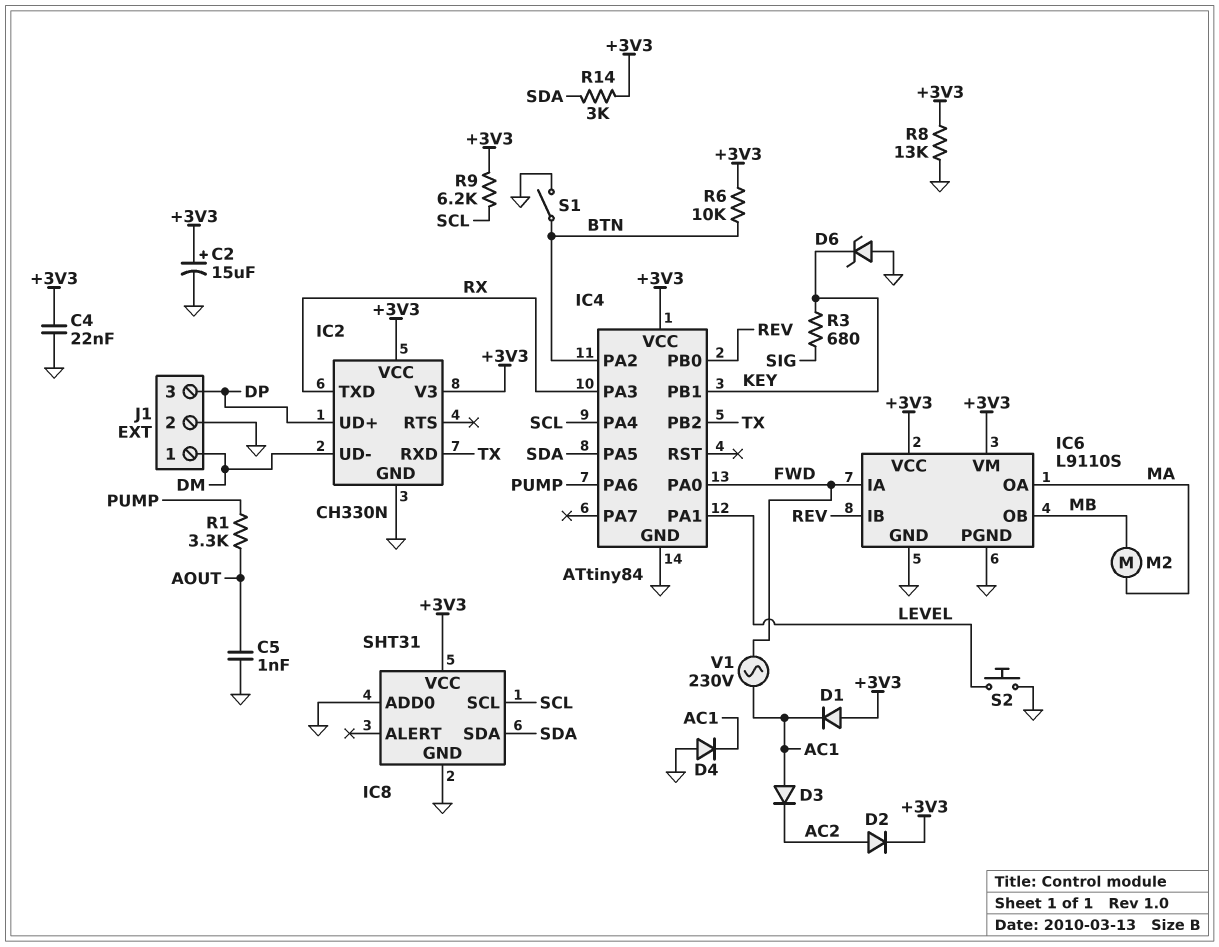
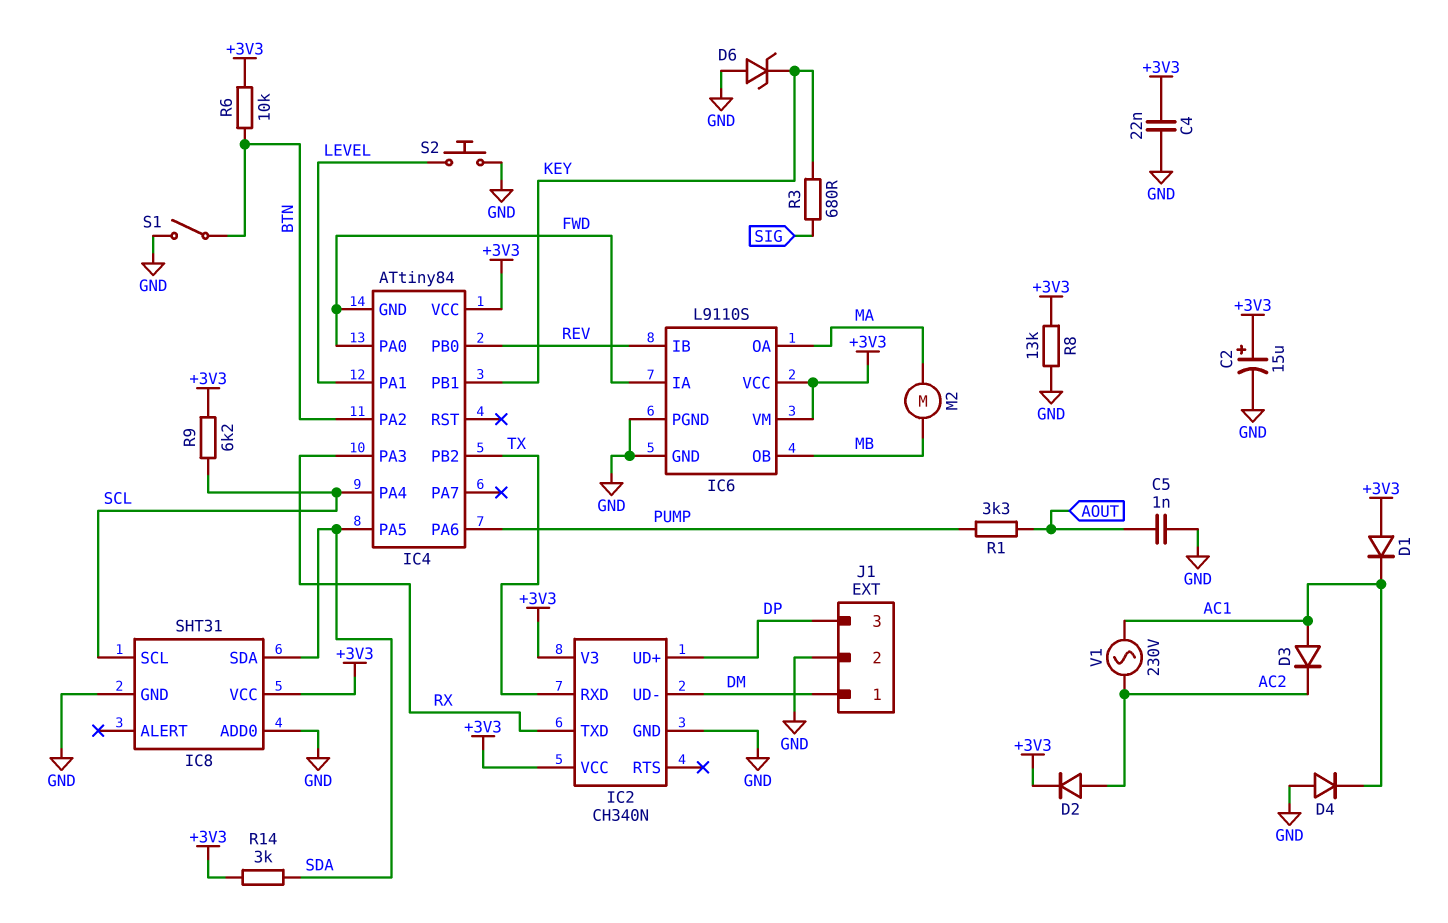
IC2: CH330N -> CH340N
IC4 pin GND: GND -> FWD
V1: AC 230V (AC1, FWD) -> AC 230V (AC1, AC2)

